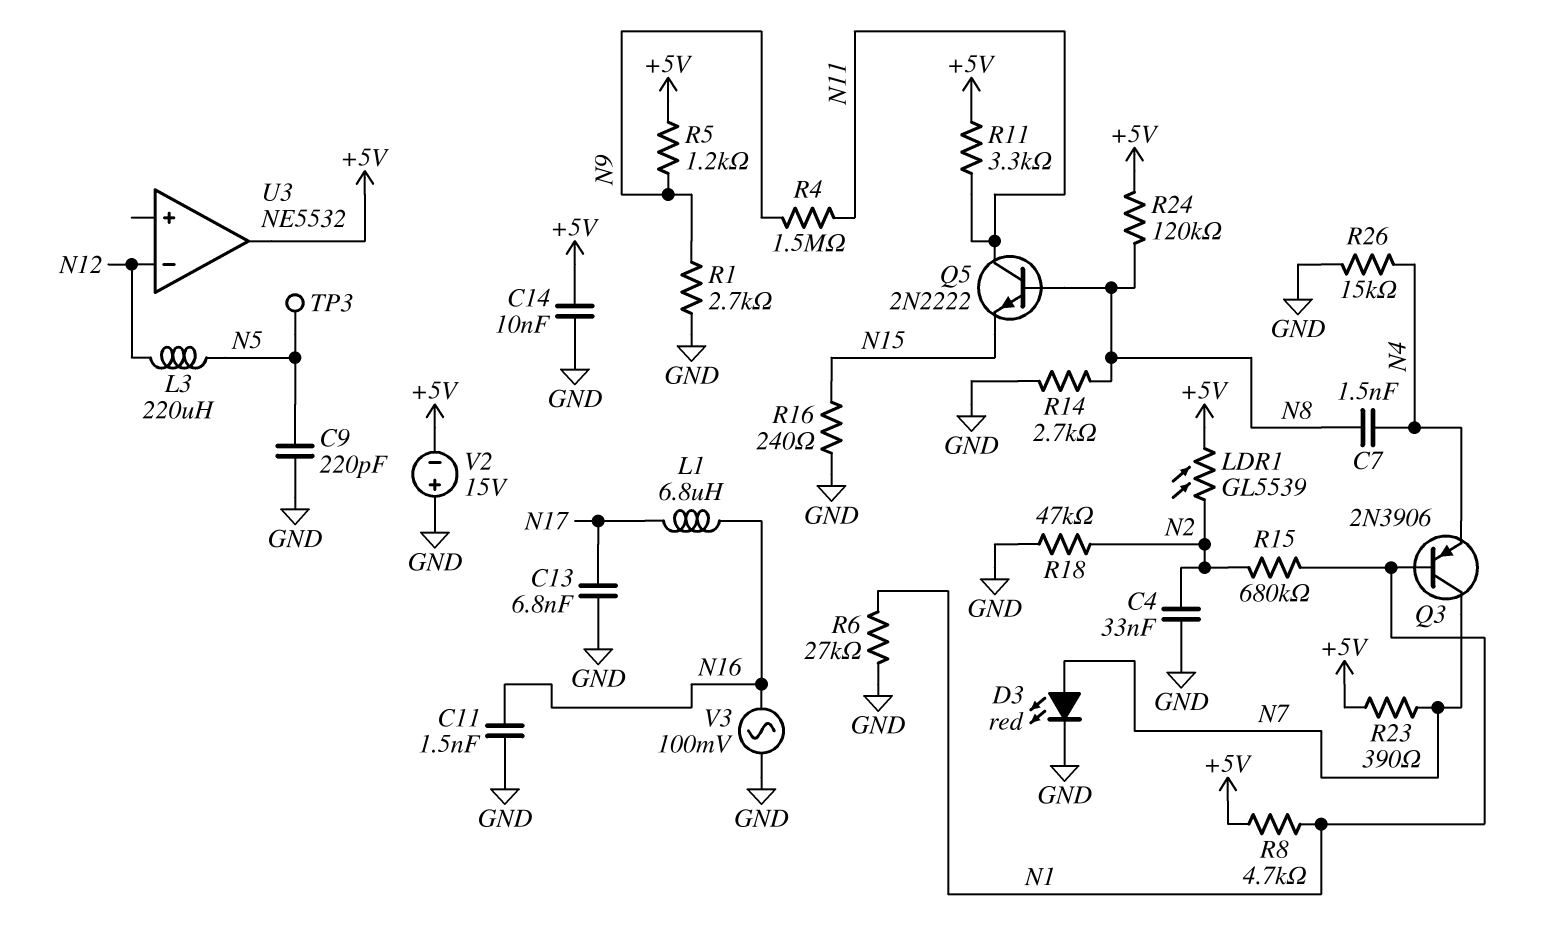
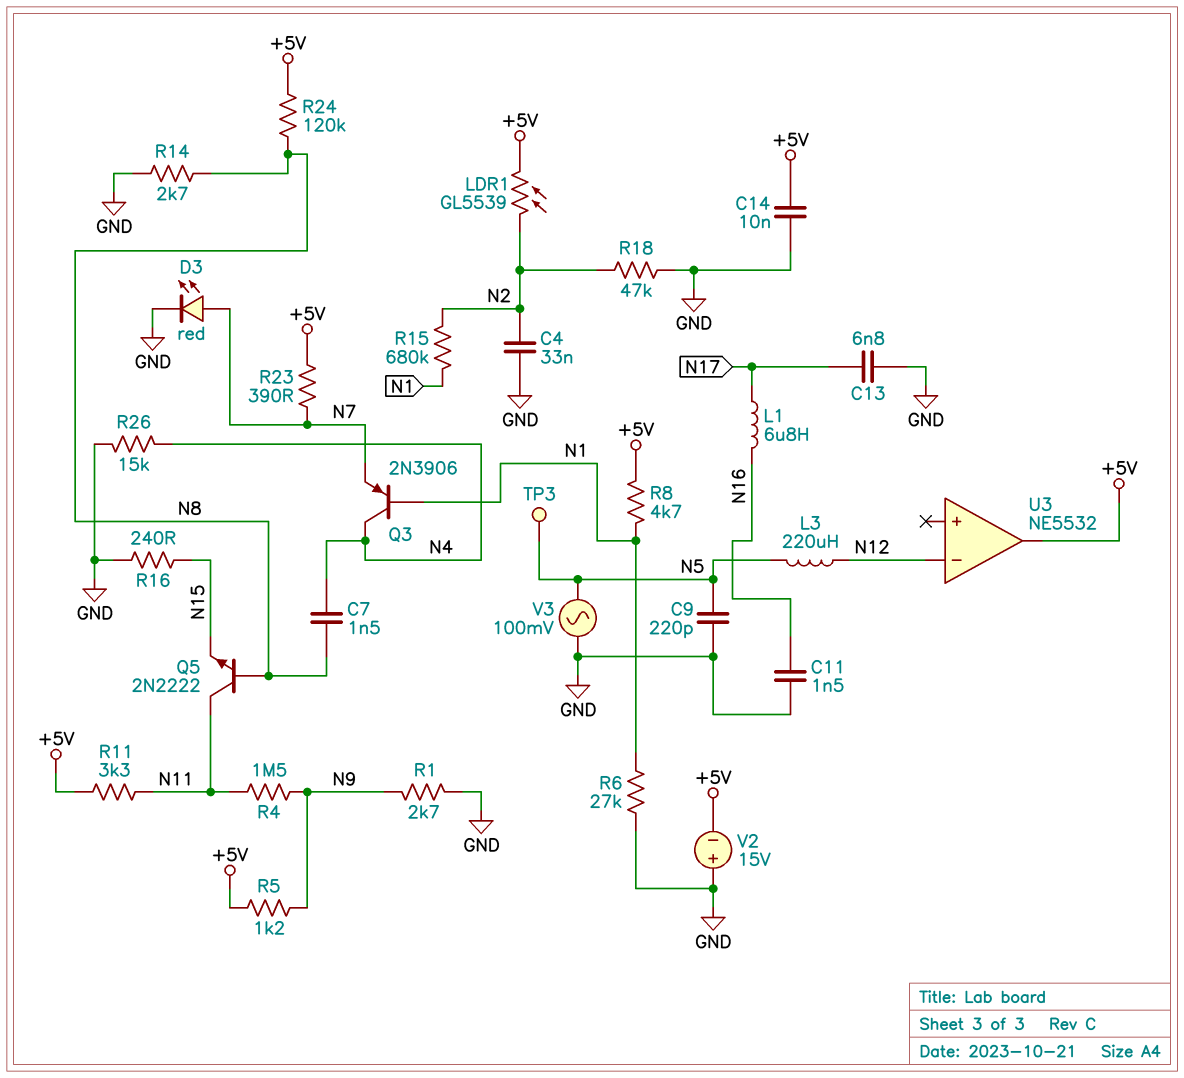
Q3: PNP 2N3906 (B N1, C N7, E N4) -> PNP 2N3906 (B N1, C N4, E N7)
V3: AC 100mV (GND, N16) -> AC 100mV (GND, N5)

